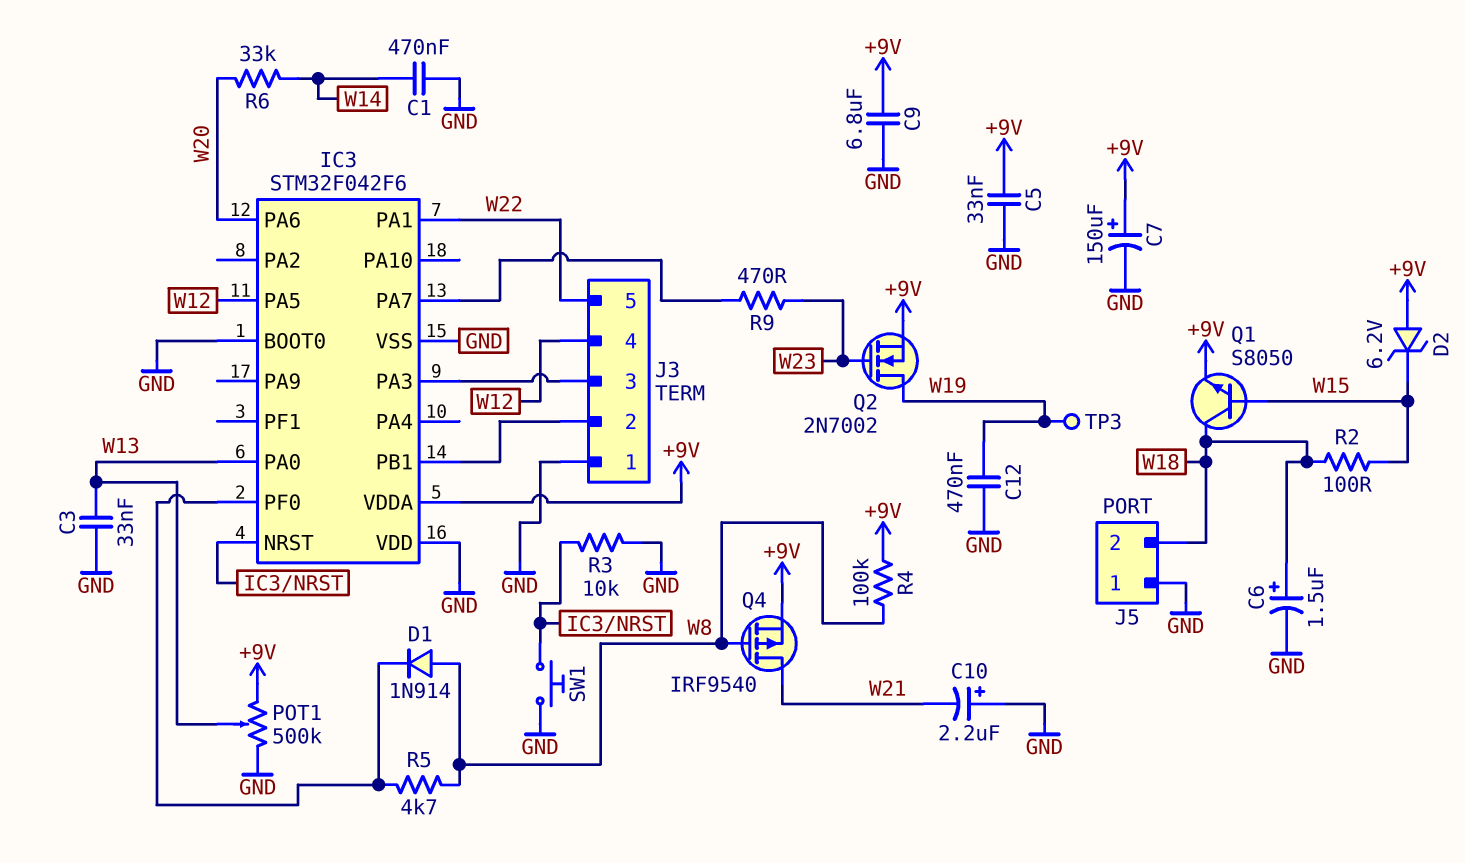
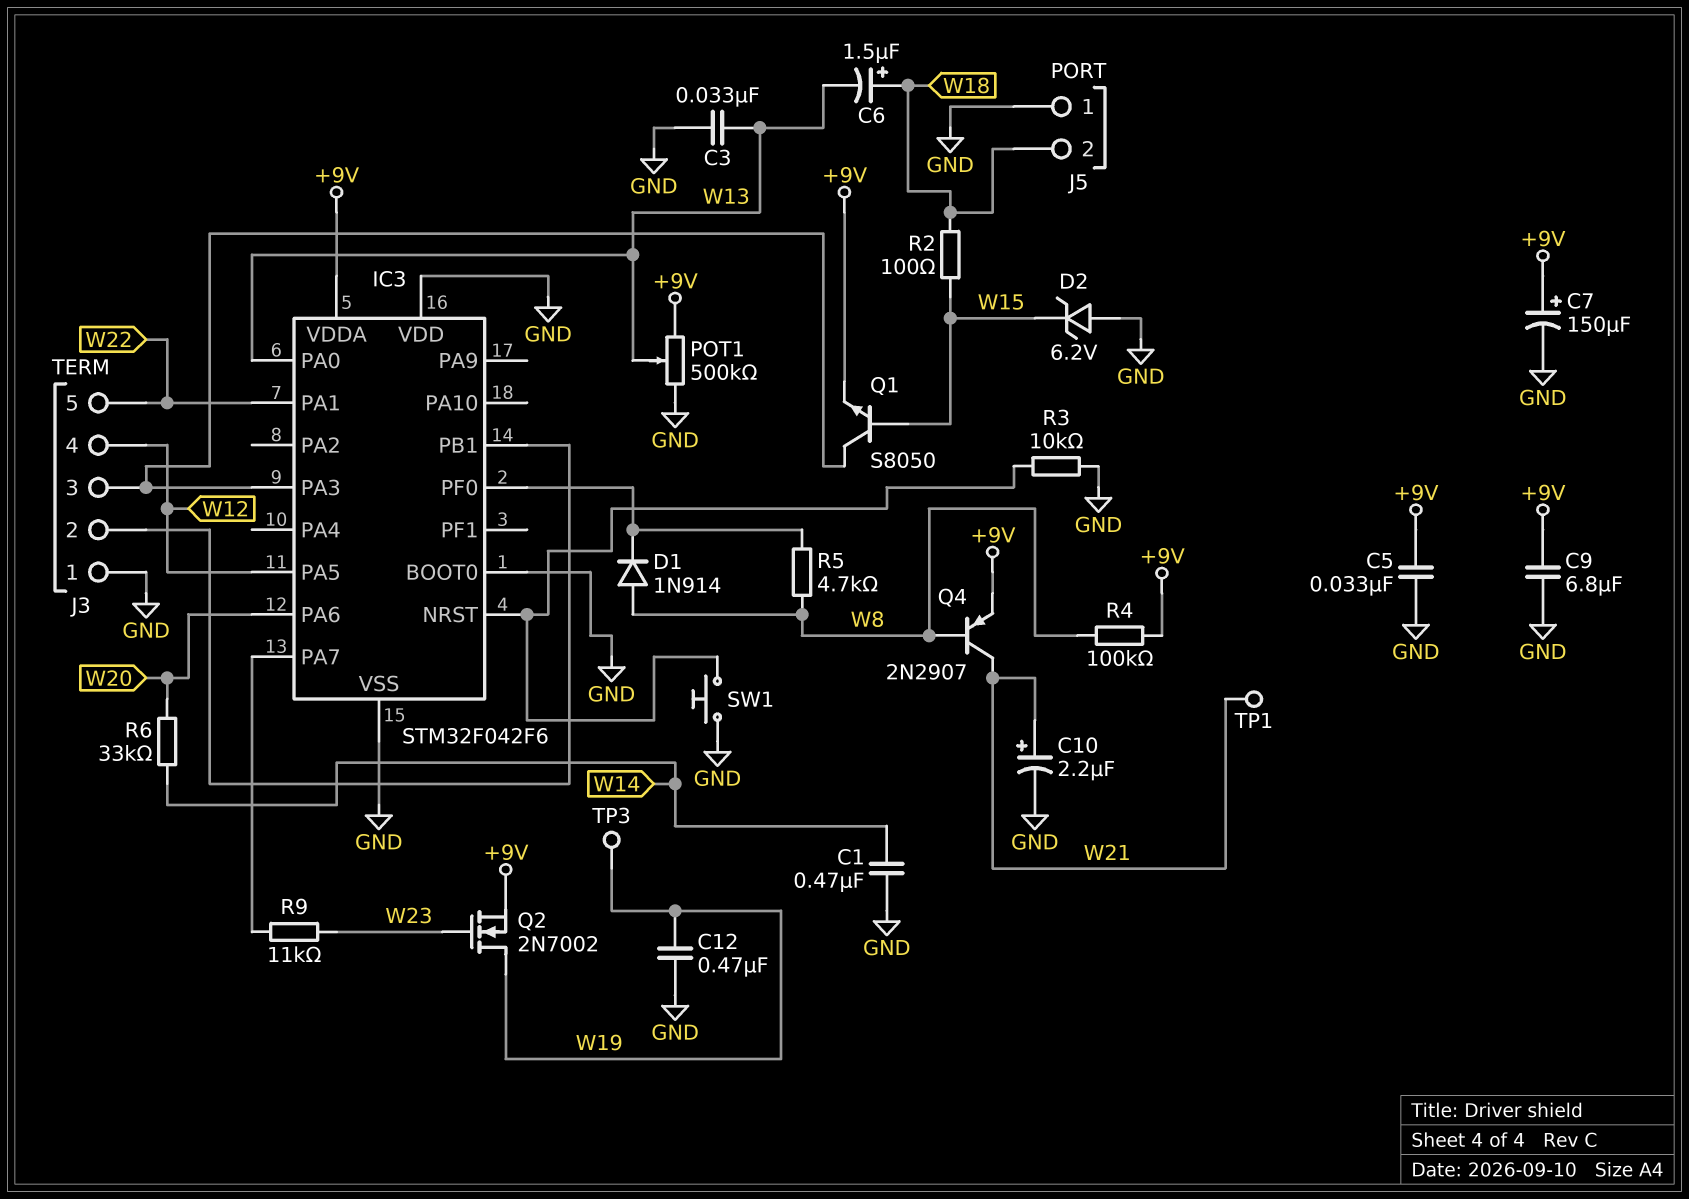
C6: 1.5uF (plus W18, minus GND) -> 1.5uF (plus W18, minus W13)
C10: 2.2uF (plus GND, minus W21) -> 2.2uF (plus W21, minus GND)
D2: zener 6.2V (A +9V, K W15) -> zener 6.2V (A GND, K W15)
Q1: NPN S8050 (B W15, C W18, E +9V) -> NPN S8050 (B W15, C IC3/PA3, E +9V)
Q4: PMOS IRF9540 (G W8, D W21, S +9V) -> PNP 2N2907 (B W8, C W21, E +9V)
R9: 470 (IC3/PA7, W23) -> 11k (IC3/PA7, W23)
TP1: none -> test point (W21)

